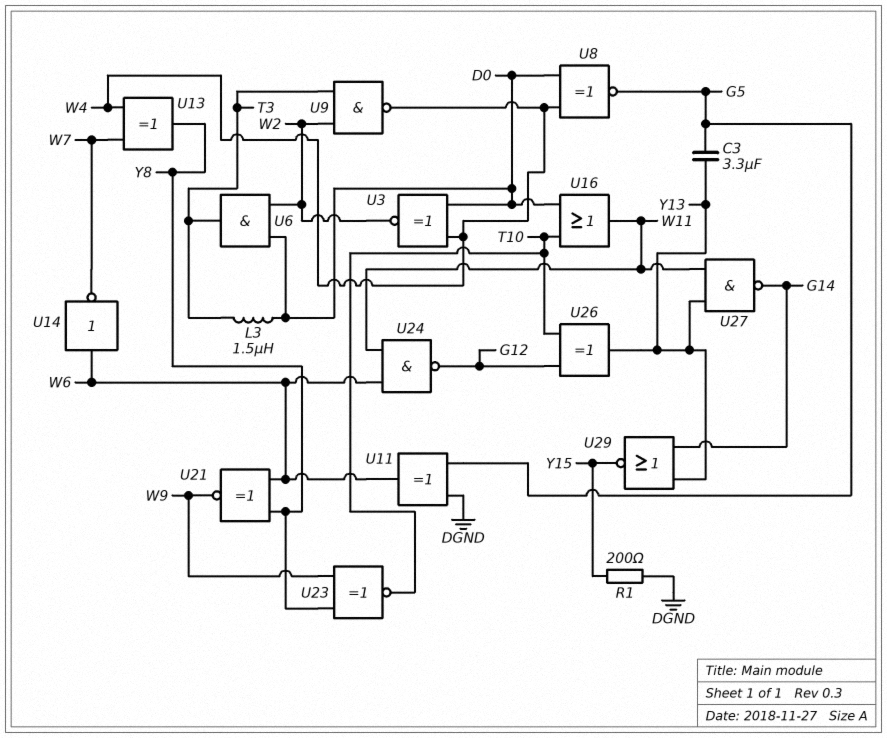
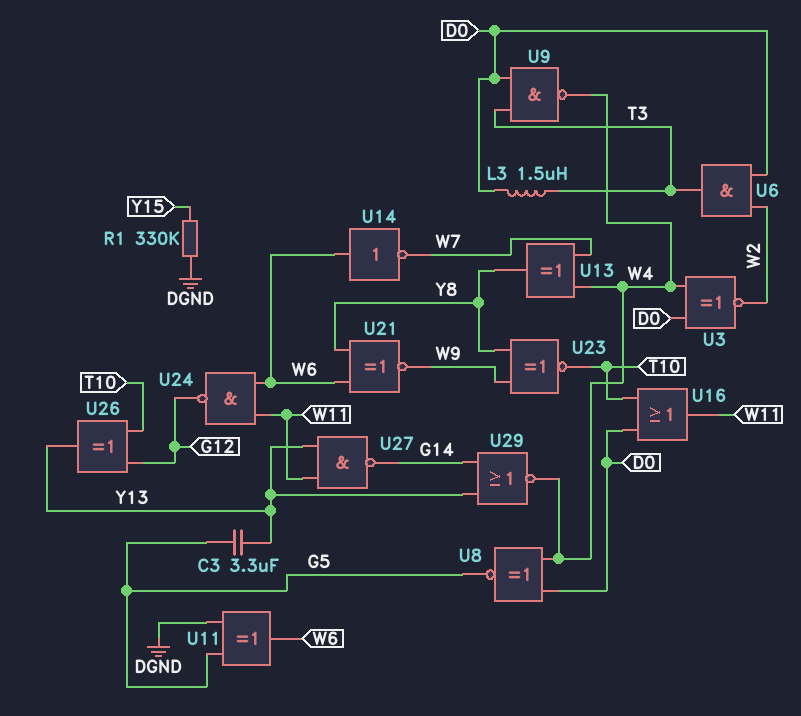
R1: 200 (DGND, Y15) -> 330k (DGND, Y15)
U9: NAND (in T3, in W2, out W4) -> NAND (in D0, in T3, out W4)
U29: NOR (in G14, in Y13, out Y15) -> NOR (in G14, in Y13, out W4)

